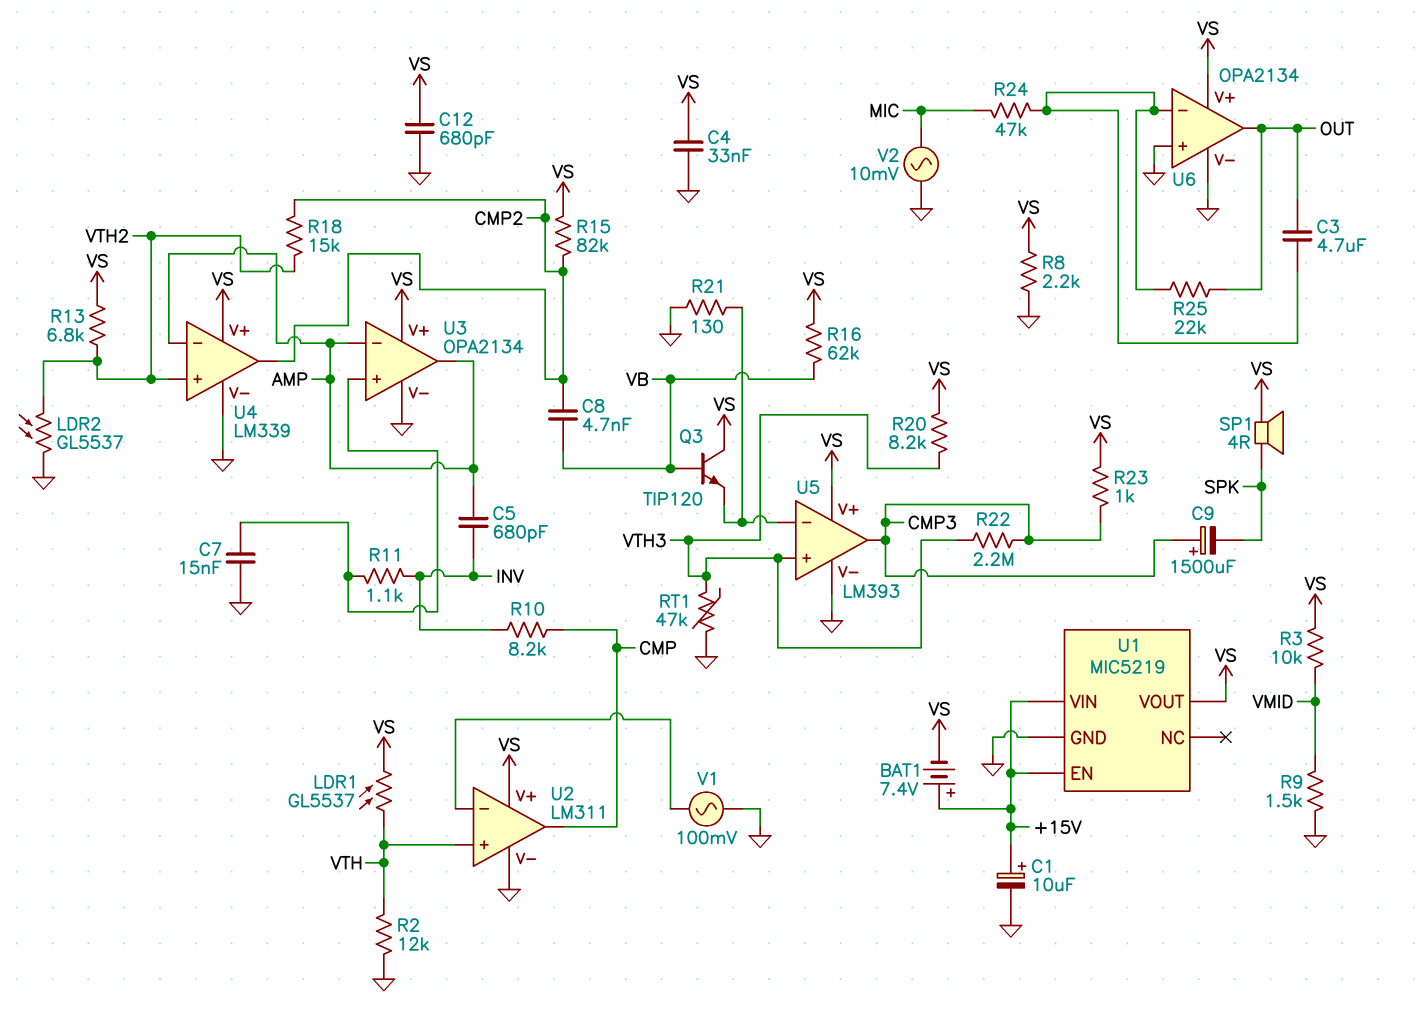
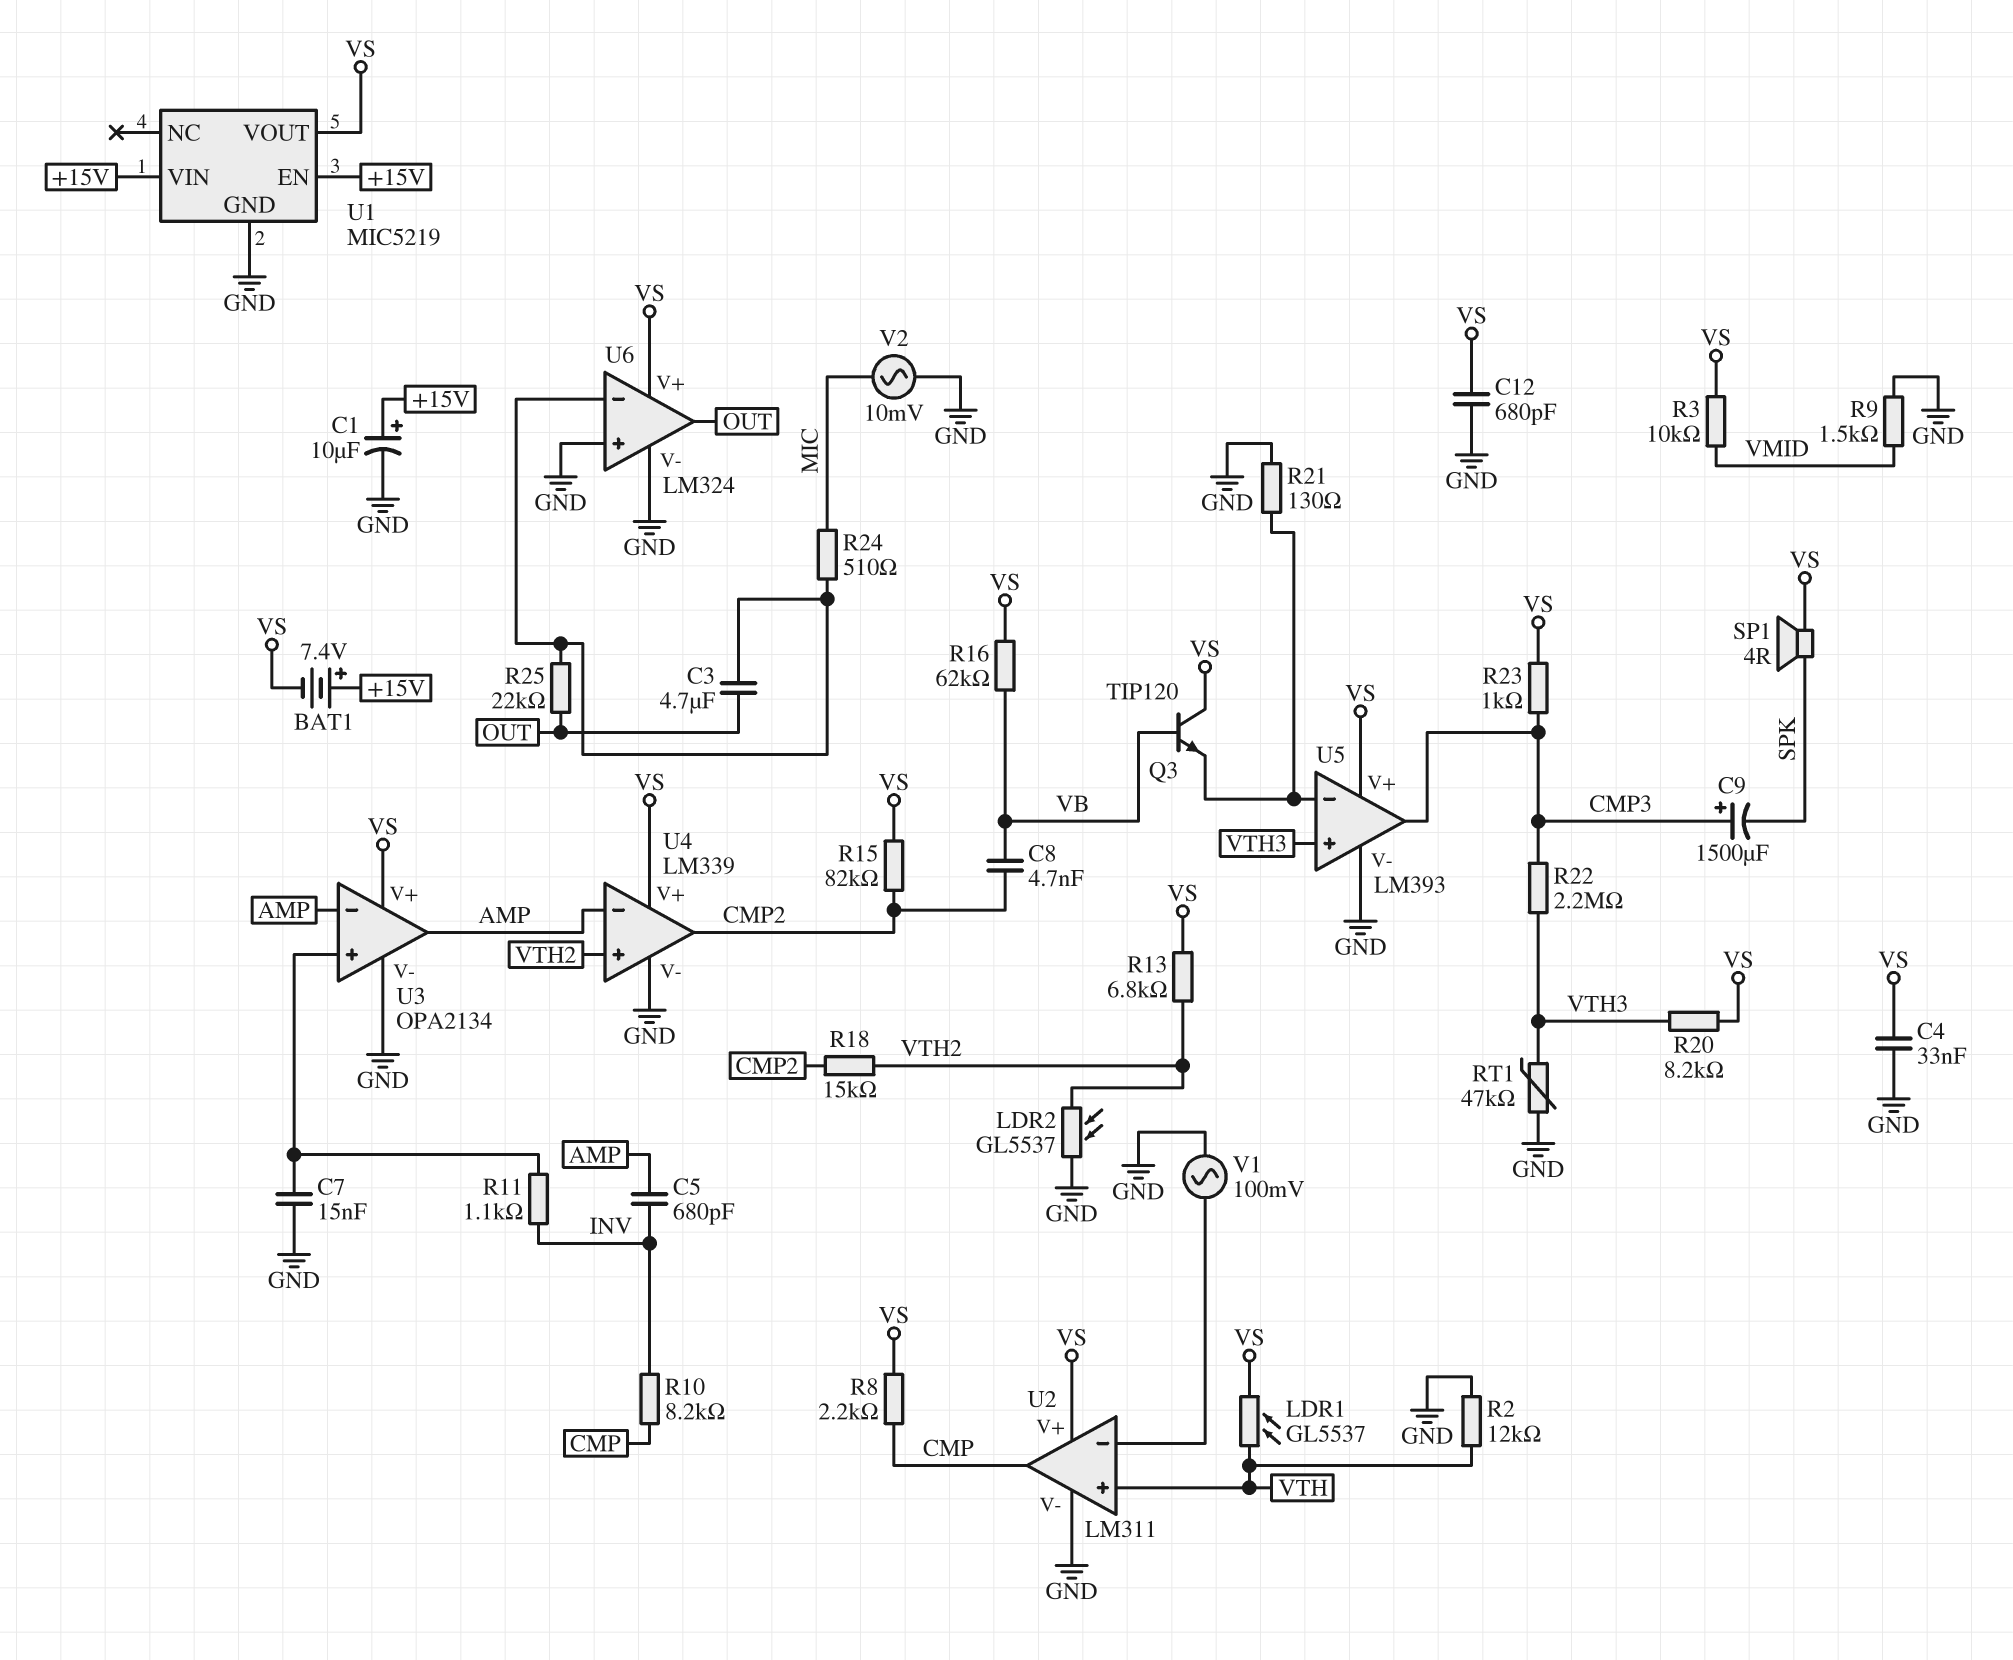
R8: 2.2k (GND, VS) -> 2.2k (CMP, VS)
R24: 47k (MIC, U6/in-) -> 510 (MIC, U6/in-)
U6: OPA2134 -> LM324

